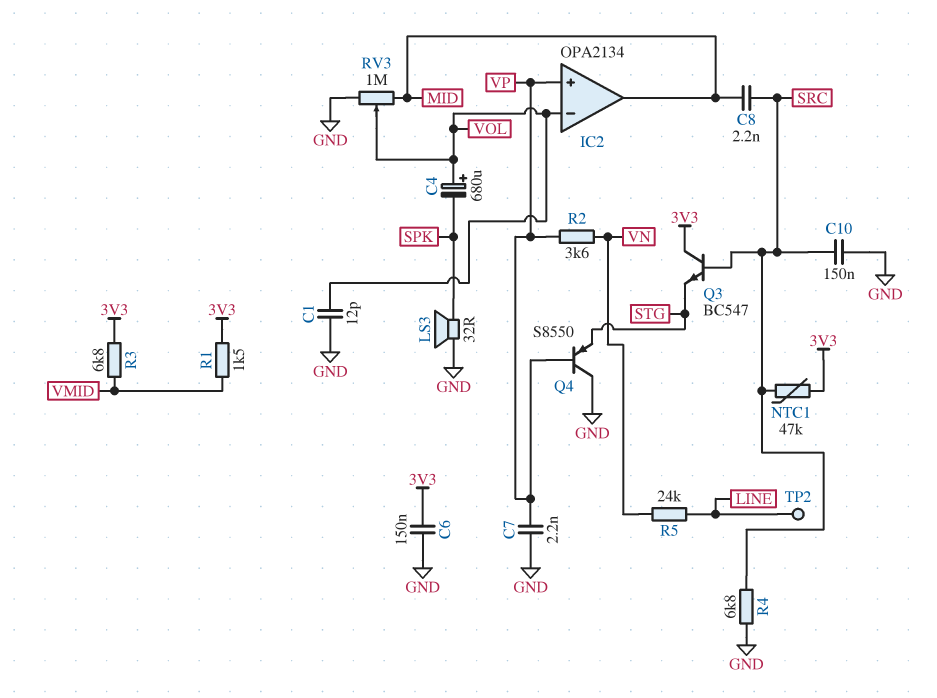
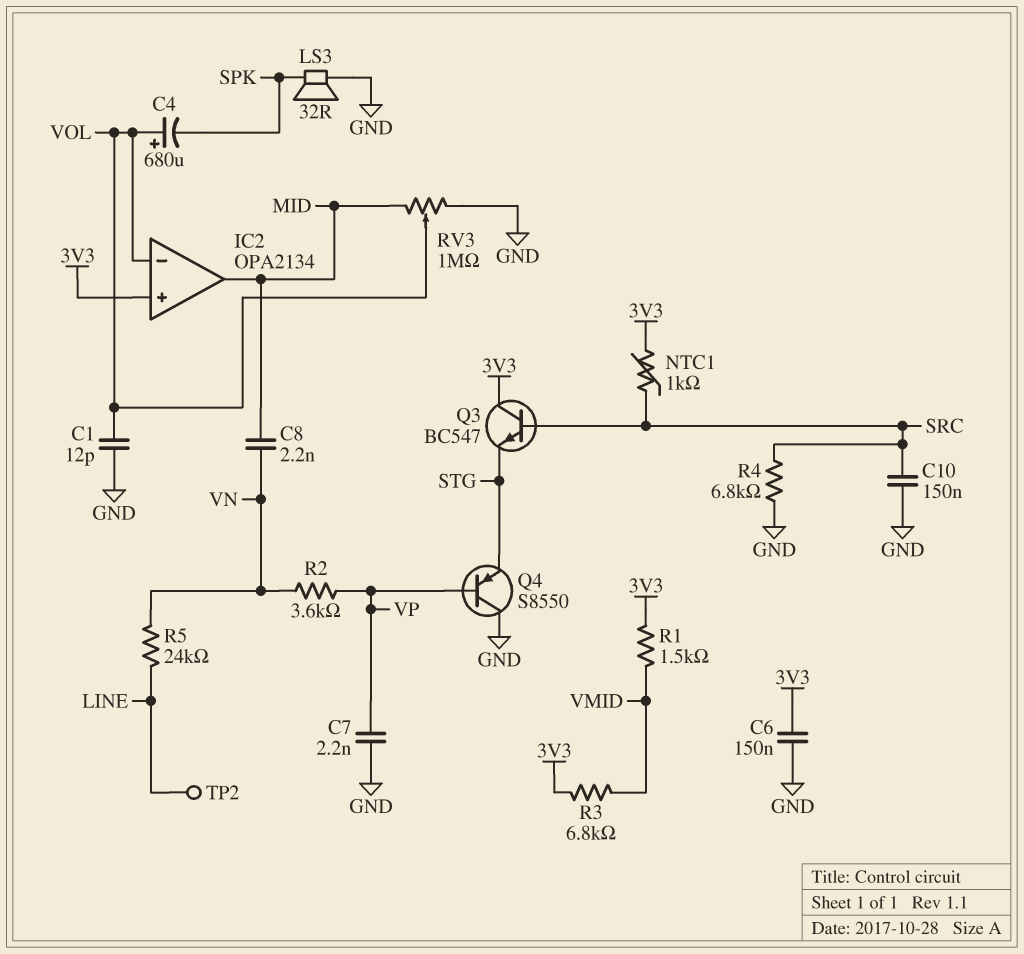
C8: 2.2nF (MID, SRC) -> 2.2nF (MID, VN)
IC2 pin in+: VP -> 3V3
NTC1: 47k (3V3, SRC) -> 1k (3V3, SRC)

